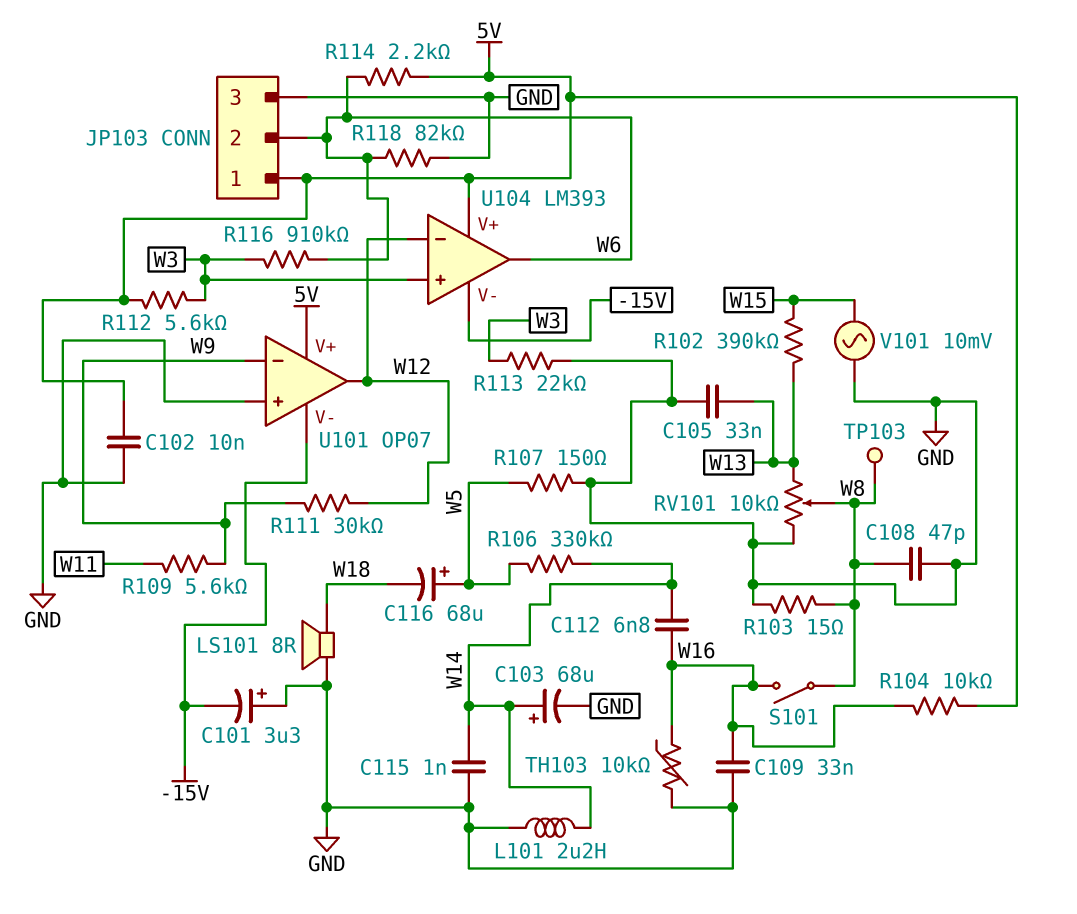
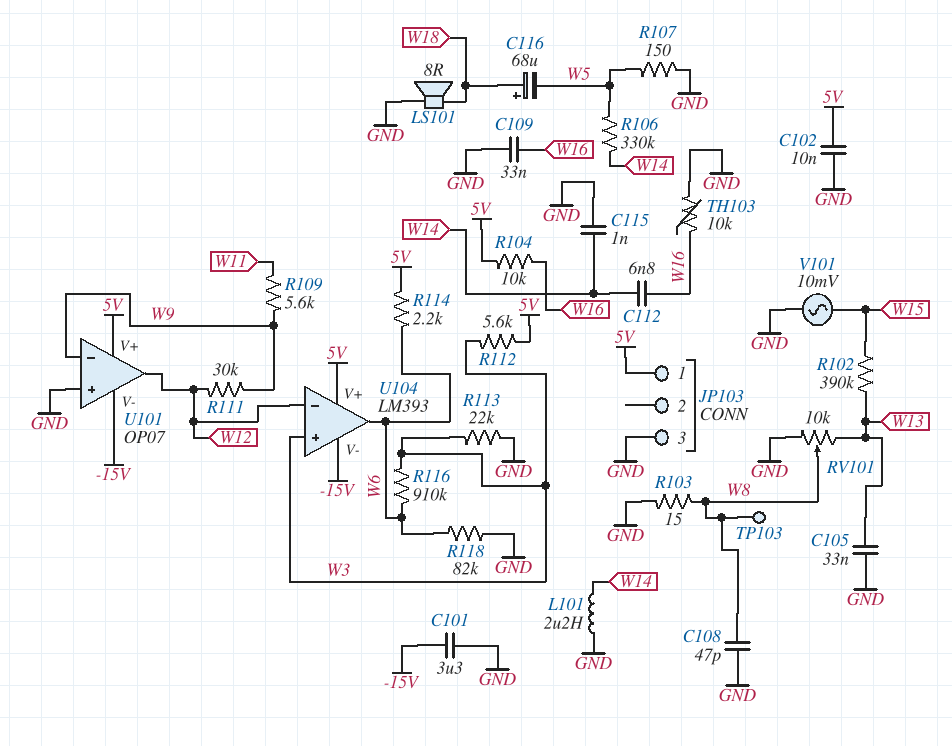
C101: 3.3uF (plus GND, minus -15V) -> 3.3uF (-15V, GND)
C103: 68uF (plus W14, minus GND) -> none
C116: 68uF (plus W5, minus W18) -> 68uF (plus W18, minus W5)
JP103 pin 2: W6 -> none
S101: switch (W8, W16) -> none

